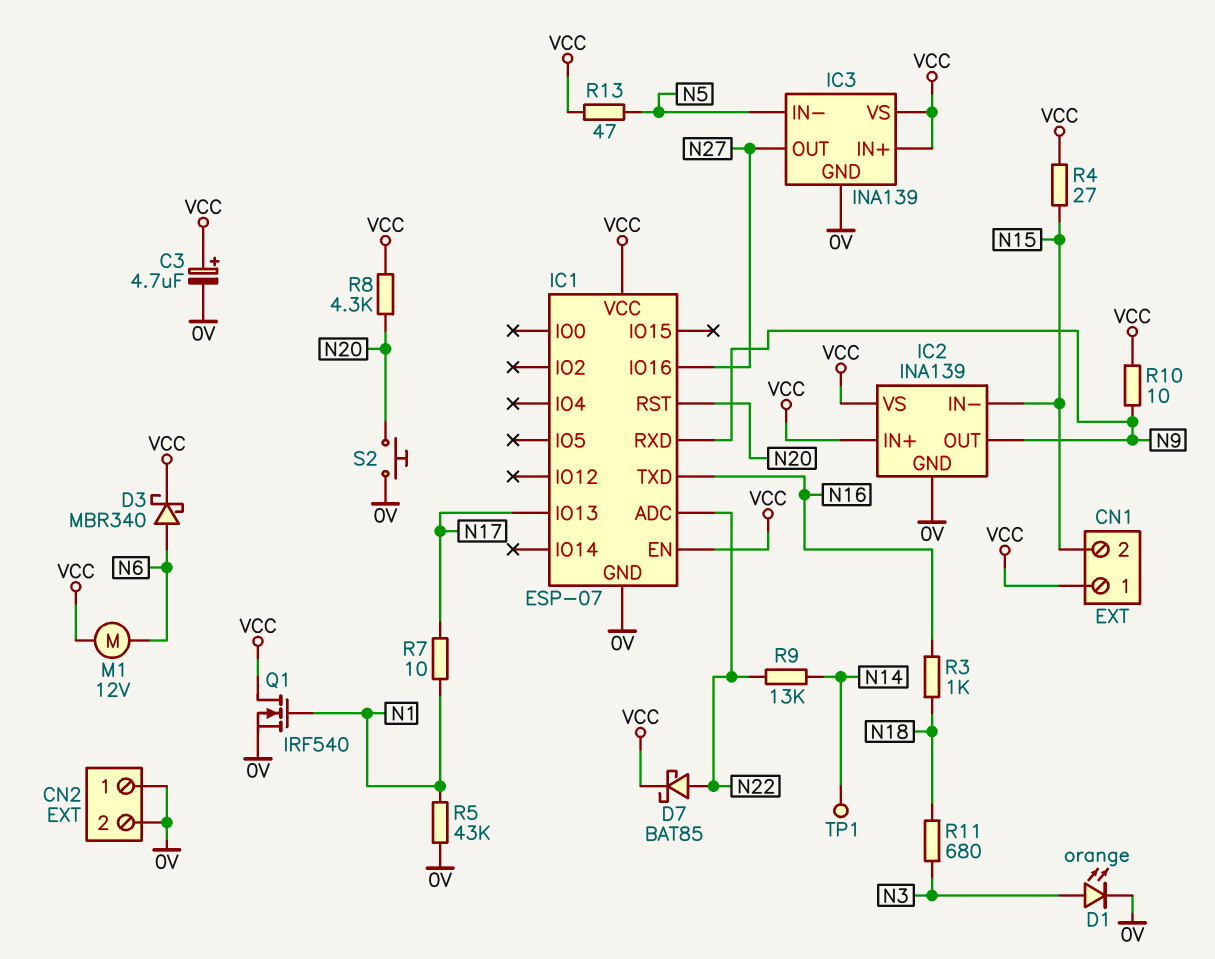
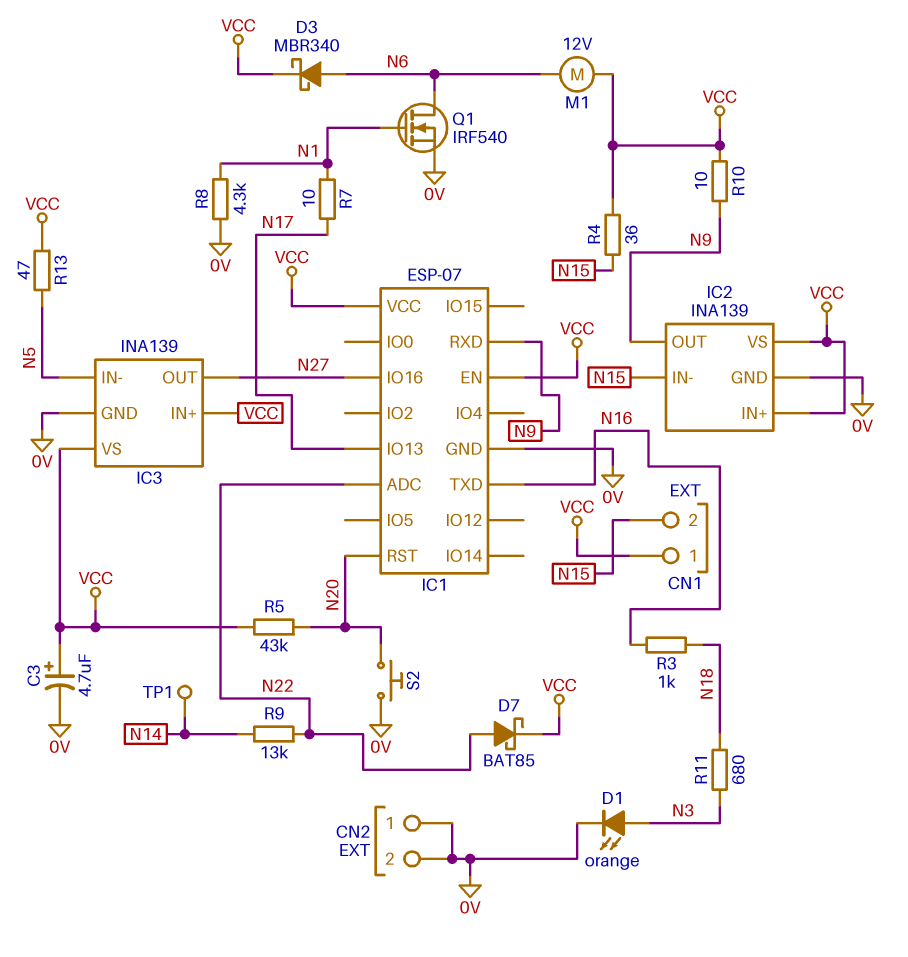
Q1: NMOS IRF540 (G N1, D VCC, S 0V) -> NMOS IRF540 (G N1, D N6, S 0V)
R4: 27 (N15, VCC) -> 36 (N15, VCC)
R5: 43k (0V, N1) -> 43k (N20, VCC)
R8: 4.3k (N20, VCC) -> 4.3k (0V, N1)

